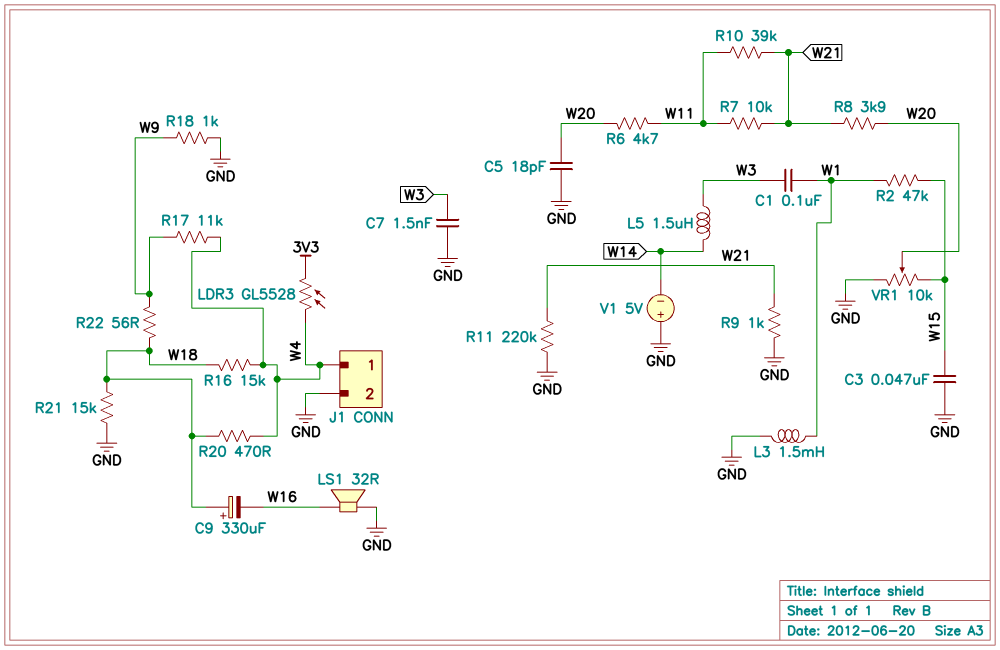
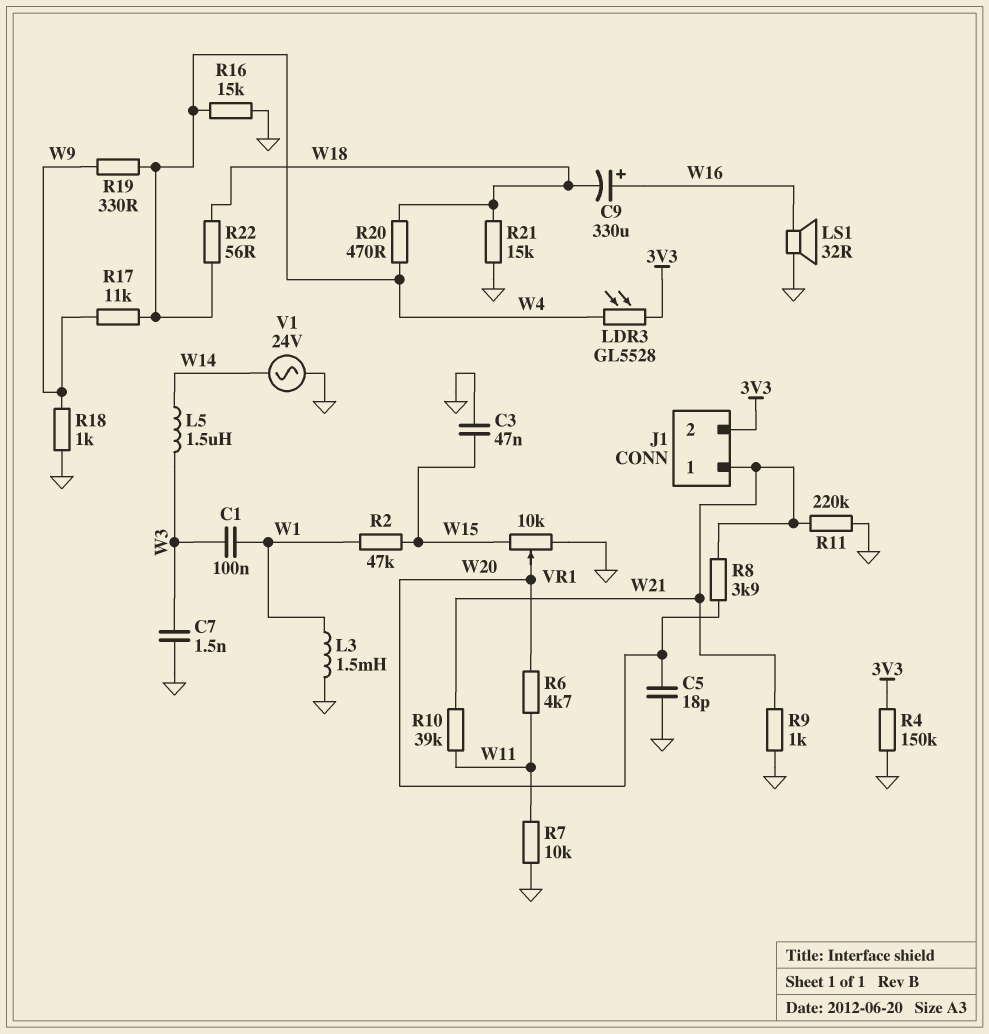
C9: 330uF (plus W18, minus W16) -> 330uF (plus W16, minus W18)
J1 pin 1: W4 -> W21
J1 pin 2: GND -> 3V3
R4: none -> 150k (3V3, GND)
R7: 10k (W11, W21) -> 10k (GND, W11)
R16: 15k (W4, W18) -> 15k (GND, W4)
R19: none -> 330 (W4, W9)
R22: 56 (W9, W18) -> 56 (W4, W18)
V1: 5V (plus GND, minus W14) -> AC 24V (GND, W14)

